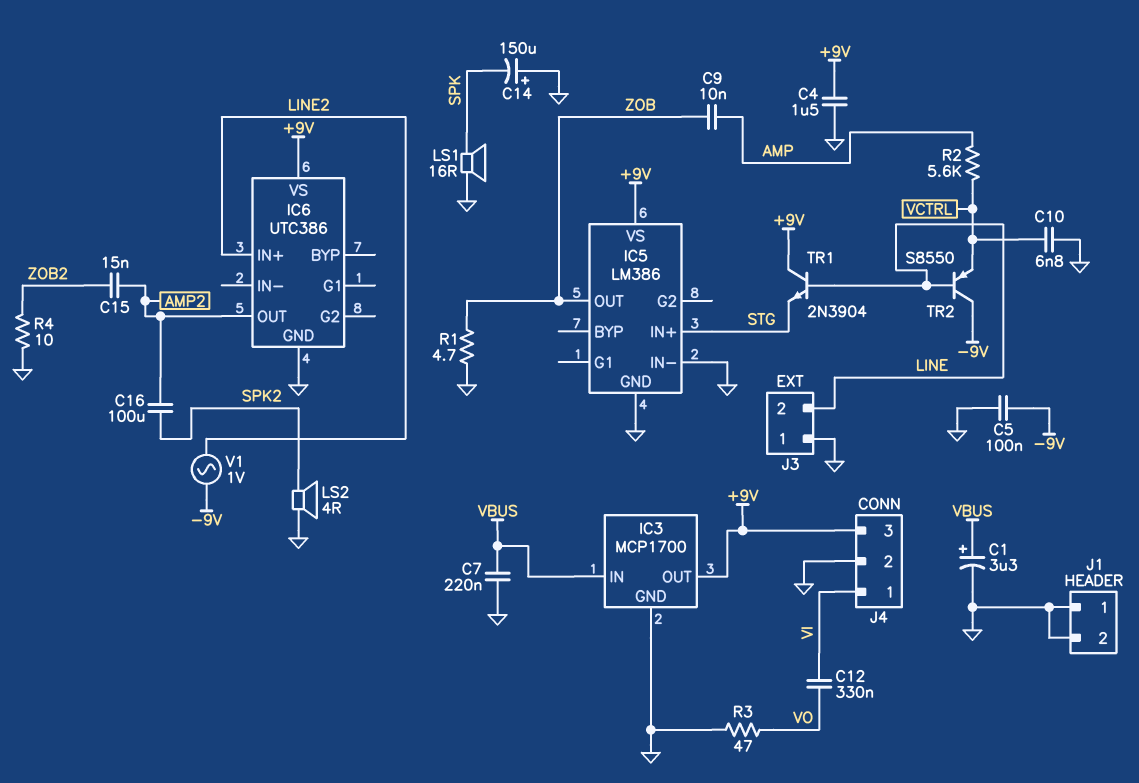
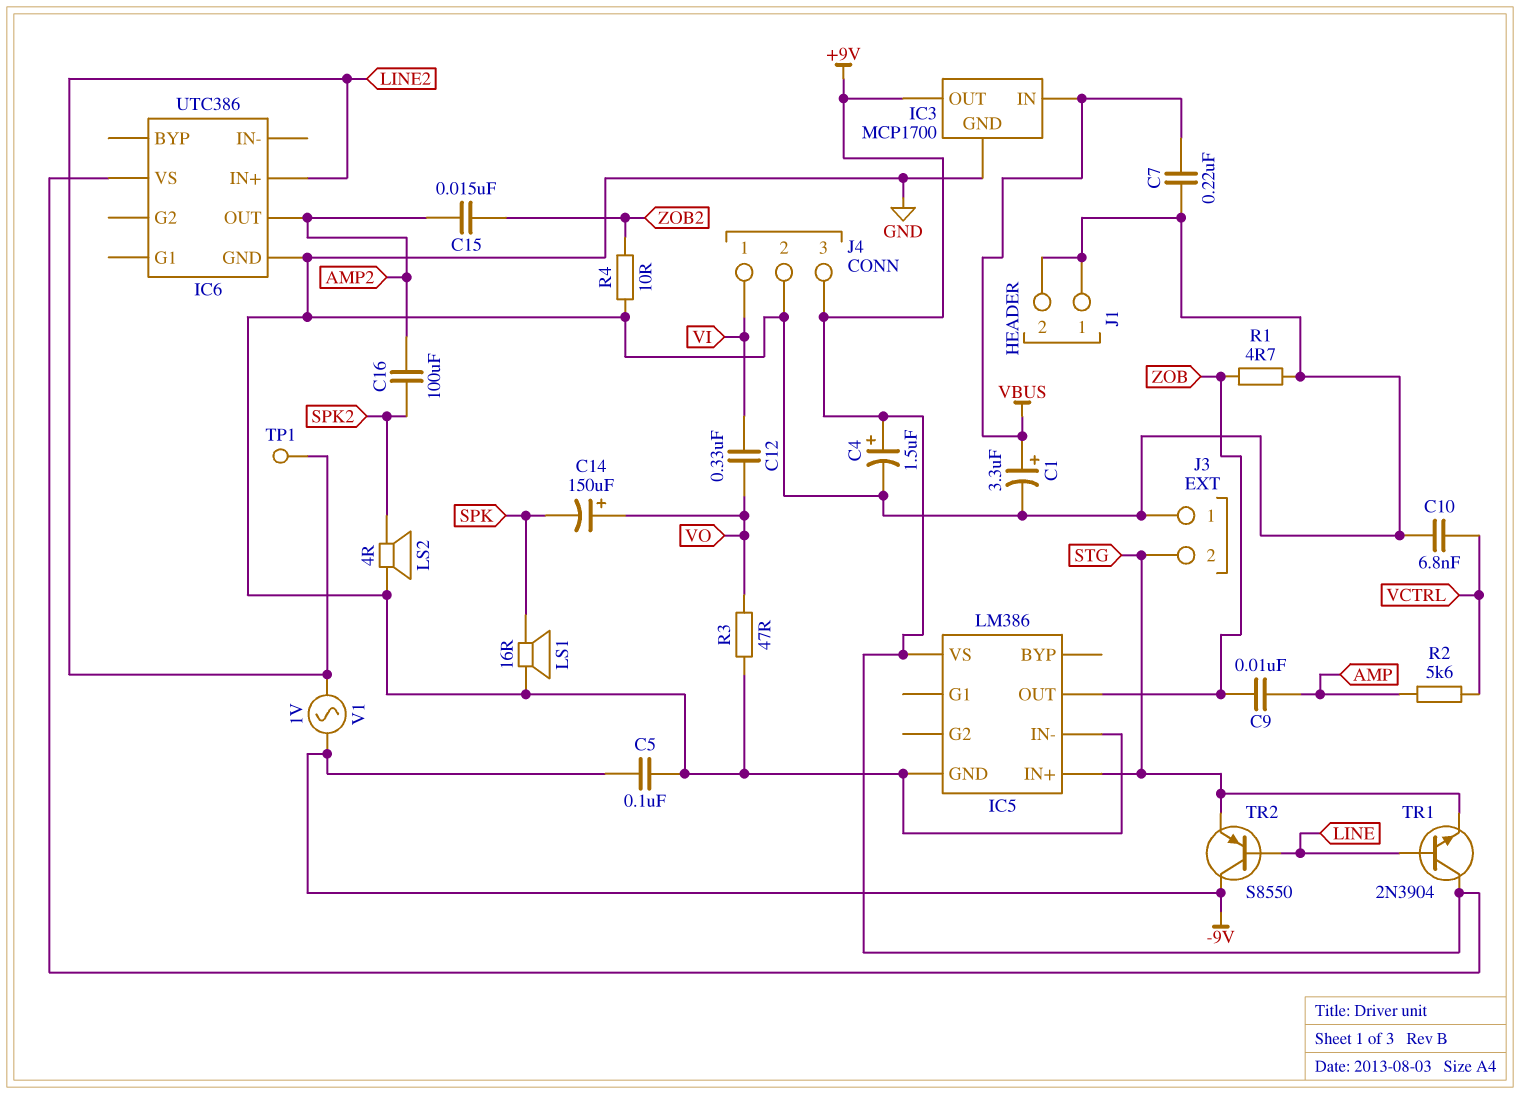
C4: 1.5uF (+9V, GND) -> 1.5uF (plus +9V, minus GND)
C14: 150uF (plus GND, minus SPK) -> 150uF (plus VO, minus SPK)
J3 pin 2: LINE -> STG
TP1: none -> test point (LINE2)
TR2: PNP S8550 (B LINE, C -9V, E VCTRL) -> PNP S8550 (B LINE, C -9V, E STG)

